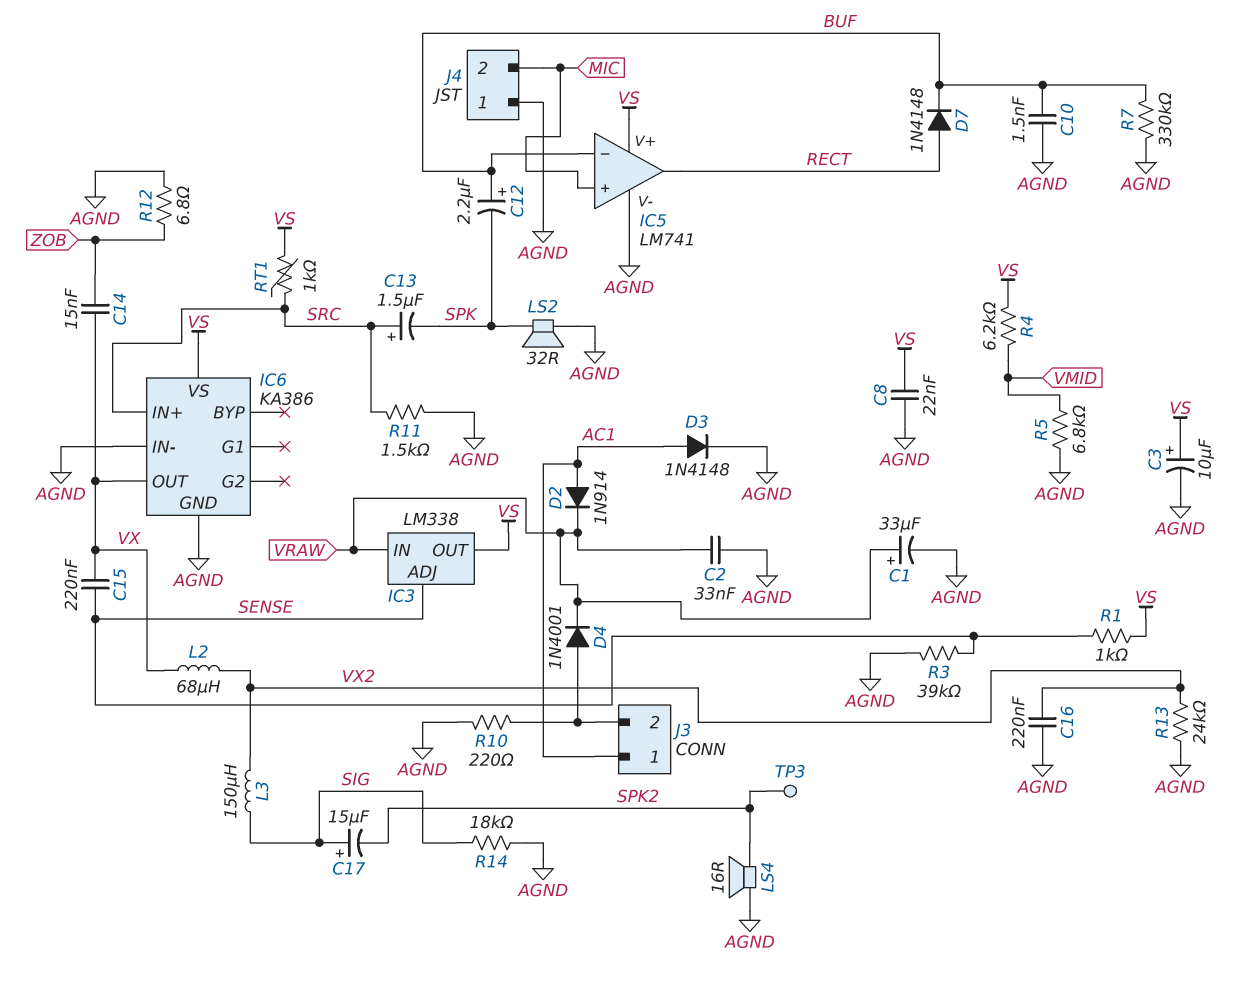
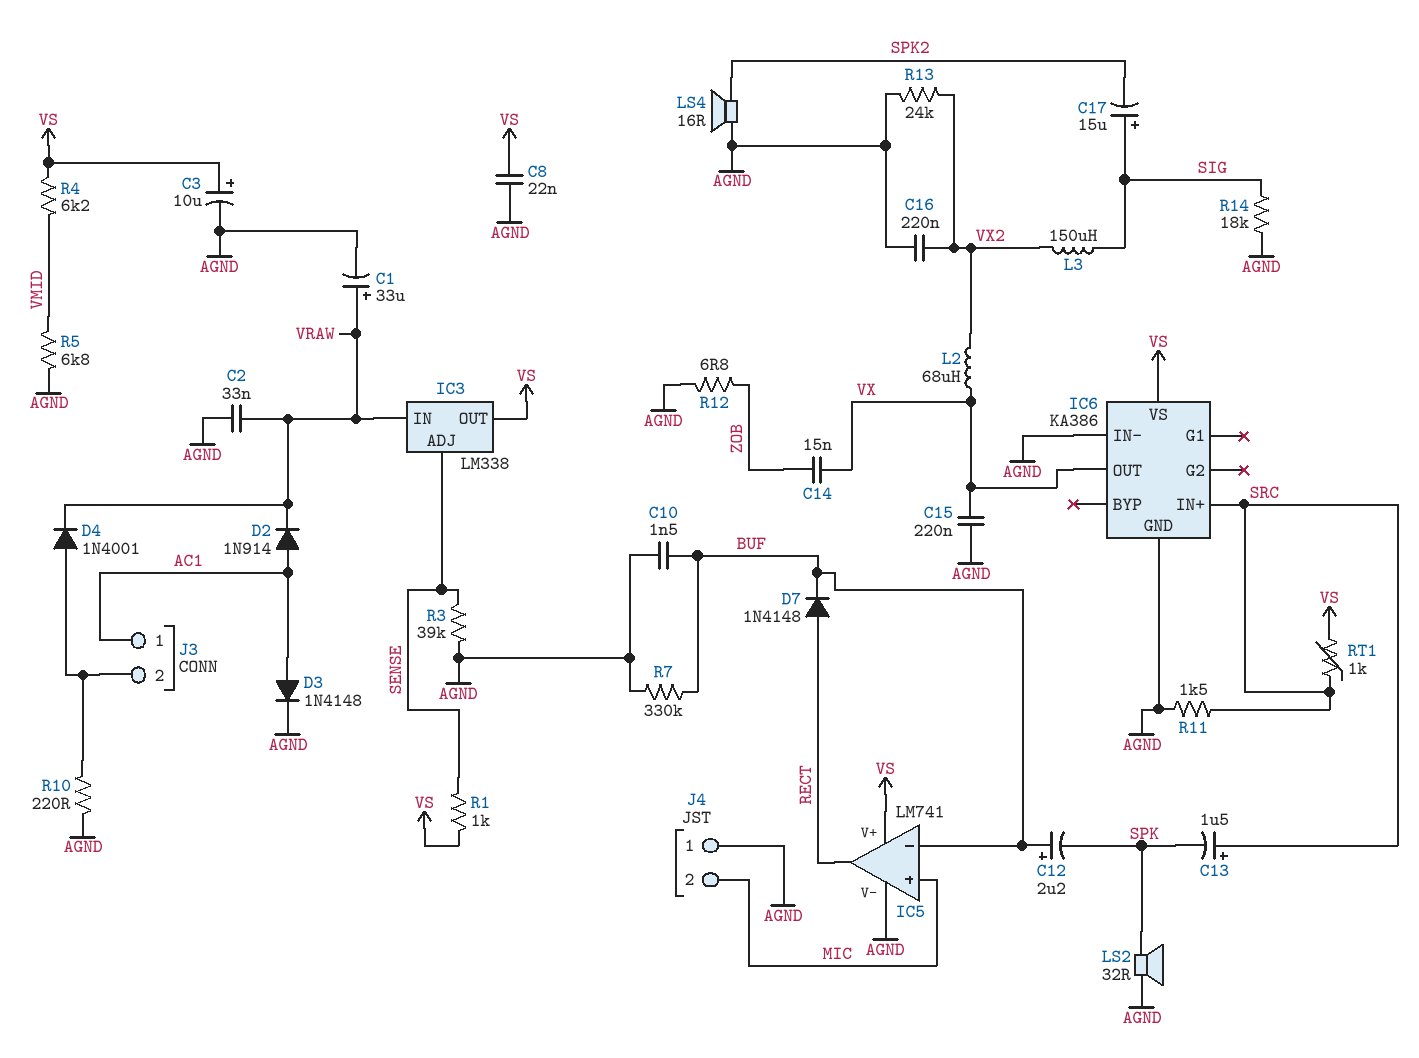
C15: 220nF (SENSE, VX) -> 220nF (AGND, VX)
TP3: test point (SPK2) -> none

